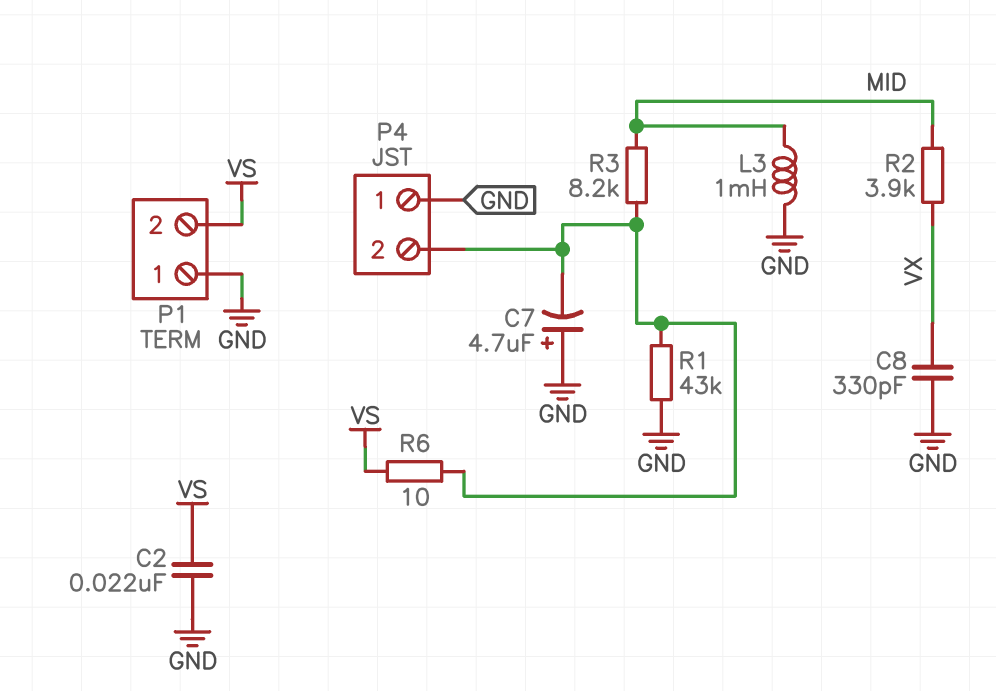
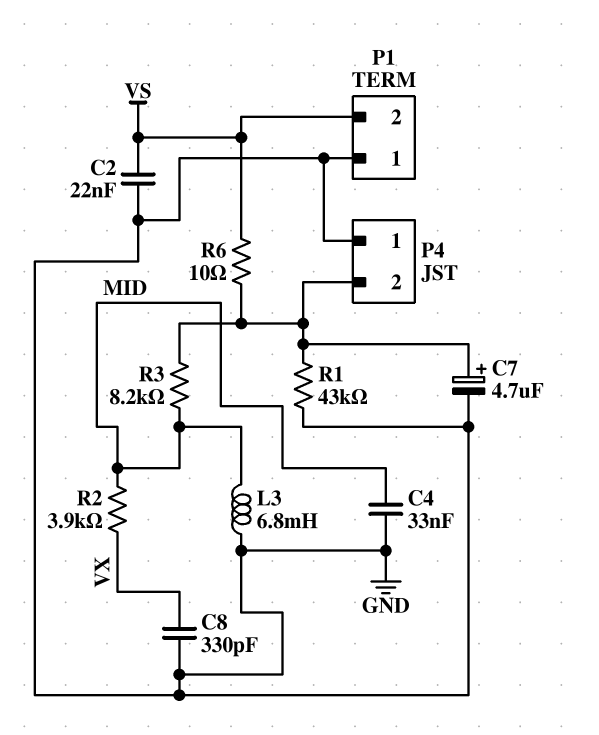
C4: none -> 33nF (GND, MID)
C7: 4.7uF (plus GND, minus P4/2) -> 4.7uF (plus P4/2, minus GND)
L3: 1mH (GND, MID) -> 6.8mH (GND, MID)

